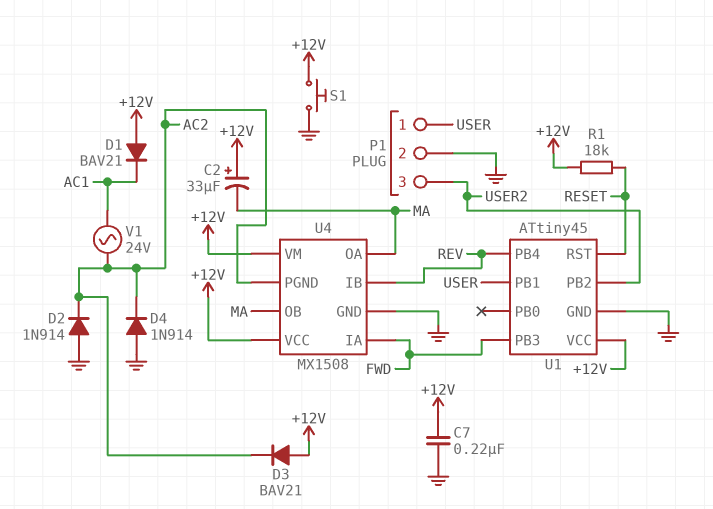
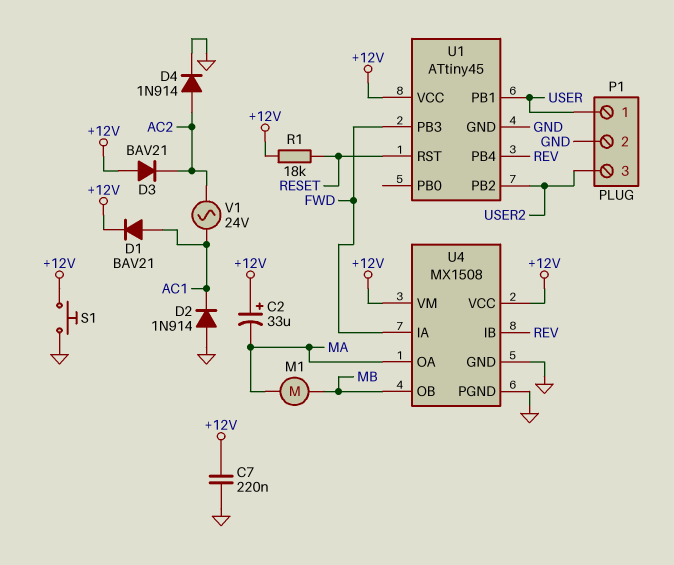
D1: diode BAV21 (A +12V, K AC1) -> diode BAV21 (A AC1, K +12V)
D2: diode 1N914 (A GND, K AC2) -> diode 1N914 (A GND, K AC1)
D4: diode 1N914 (A GND, K AC2) -> diode 1N914 (A AC2, K GND)
M1: none -> motor (MA, MB)
U4 pin OB: MA -> MB
U4 pin PGND: AC2 -> GND

